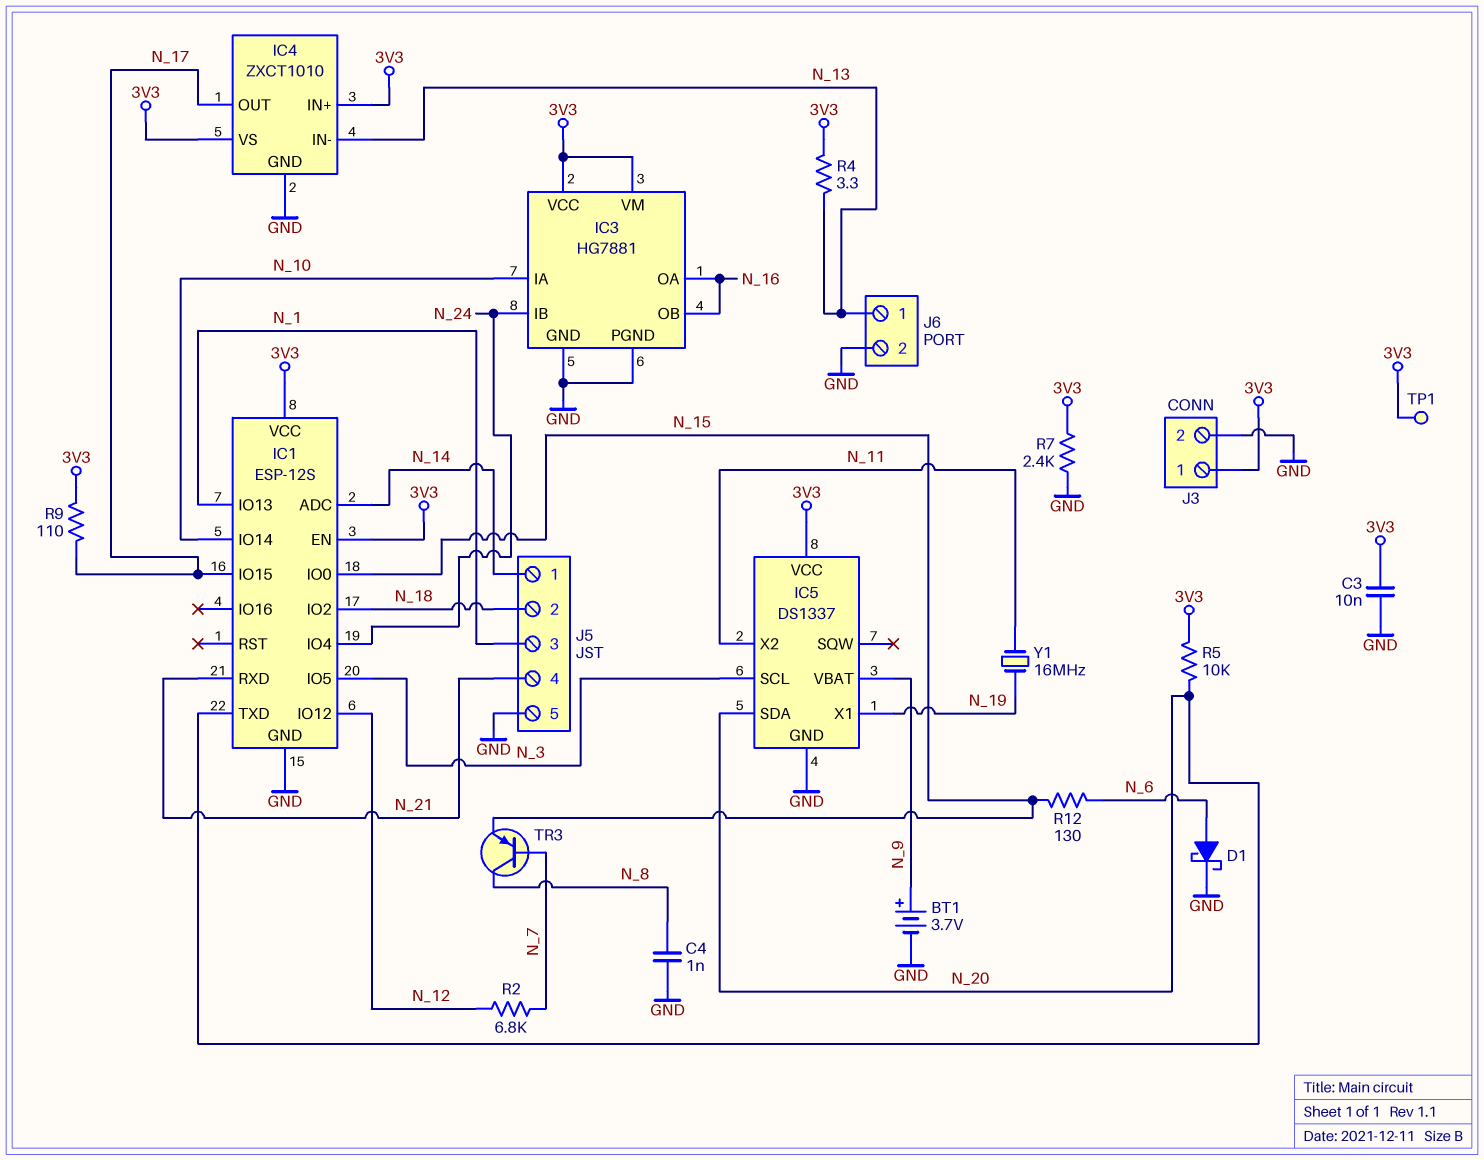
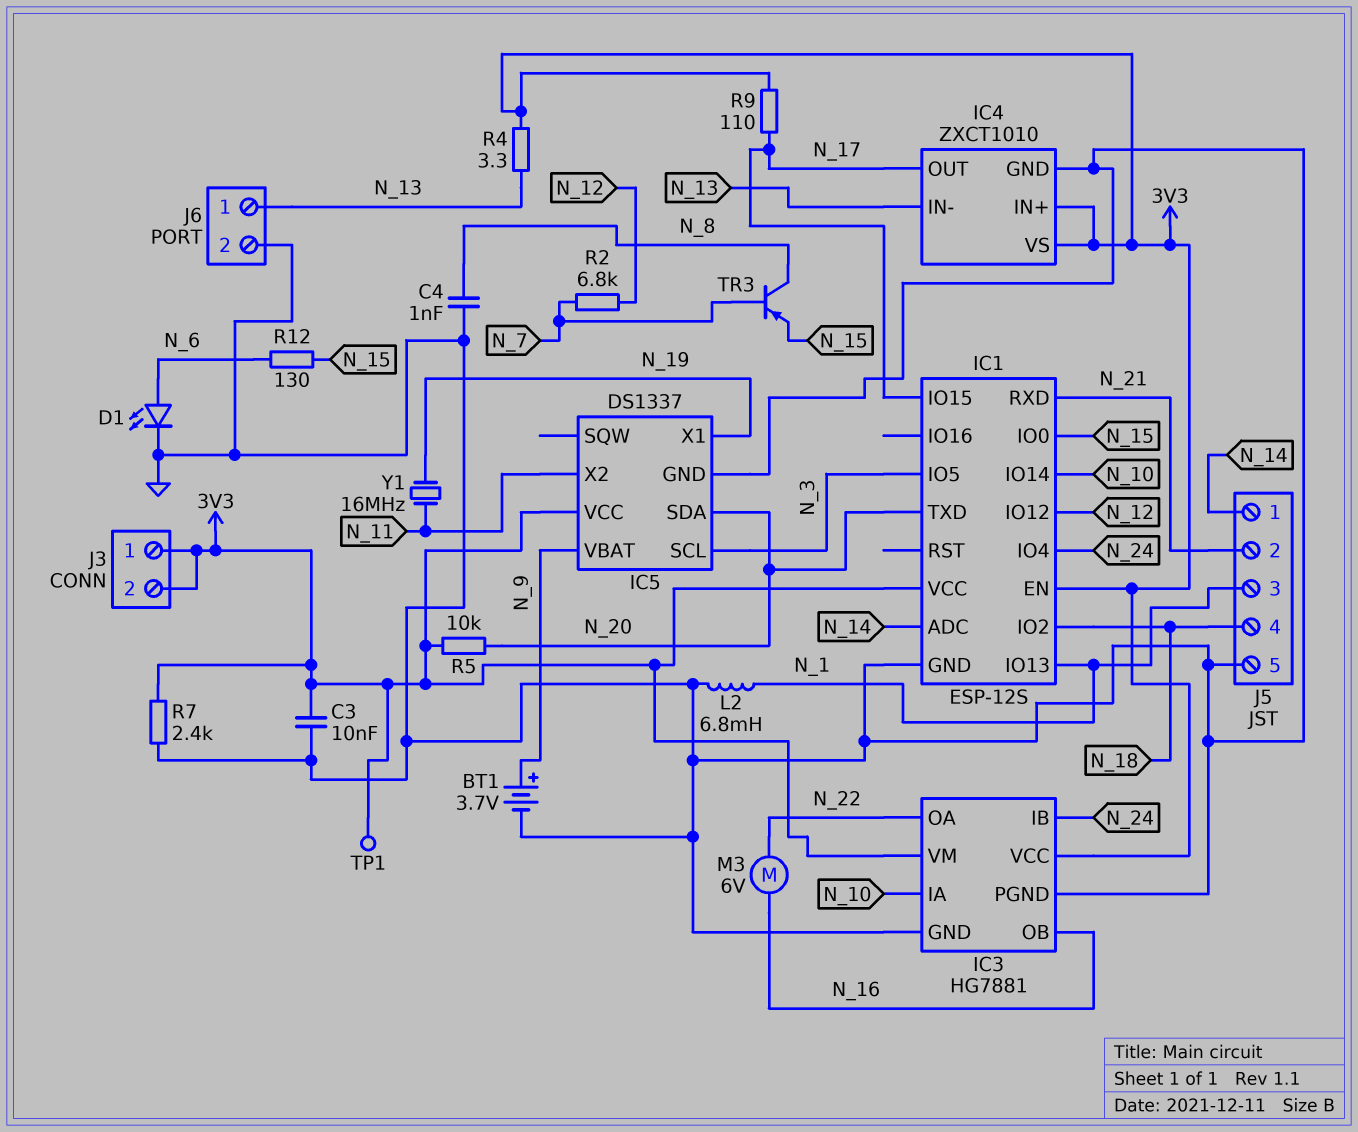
D1: schottky (A N_6, K GND) -> LED (A N_6, K GND)
IC3 pin OA: N_16 -> N_22
J3 pin 2: GND -> 3V3
J5 pin 2: N_18 -> N_21
J5 pin 4: N_21 -> N_18
L2: none -> 6.8mH (GND, N_1)
M3: none -> motor 6V (N_16, N_22)

